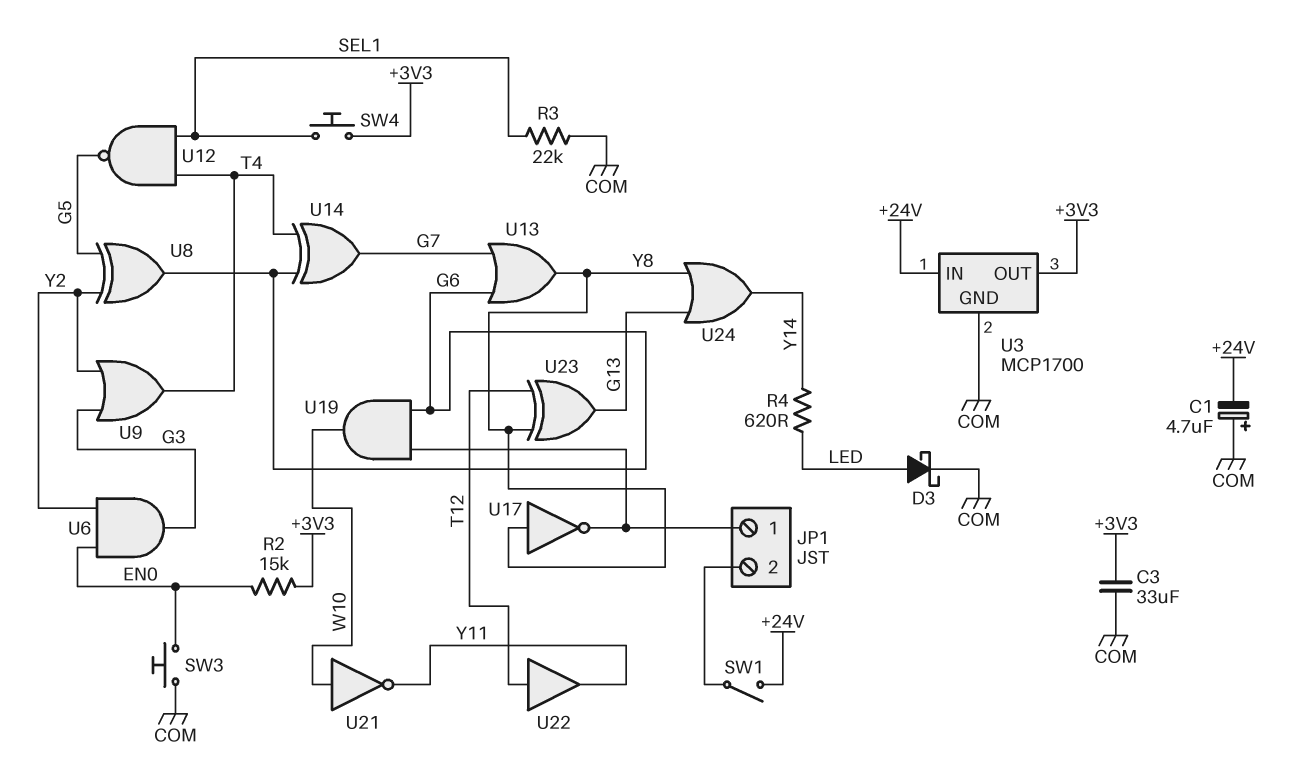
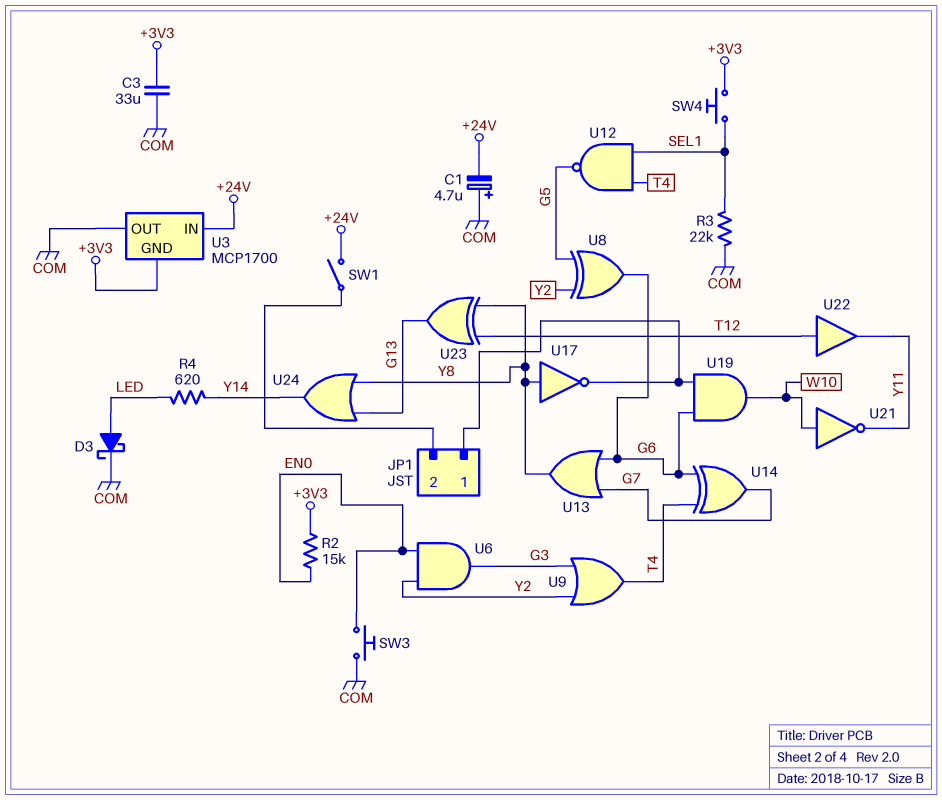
U3 pin GND: COM -> +3V3
U3 pin OUT: +3V3 -> COM

